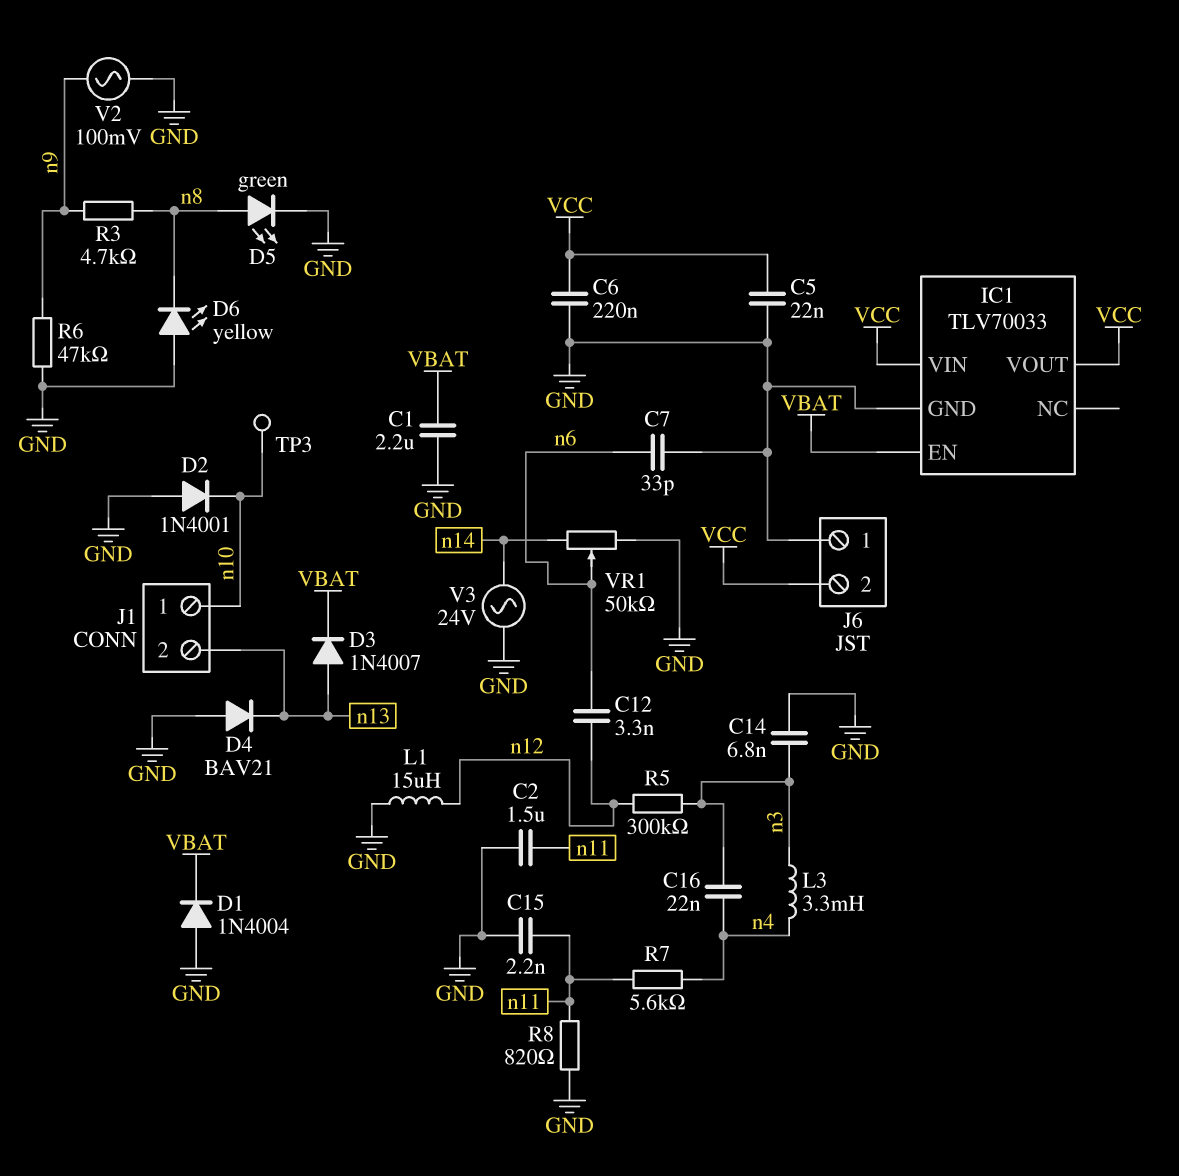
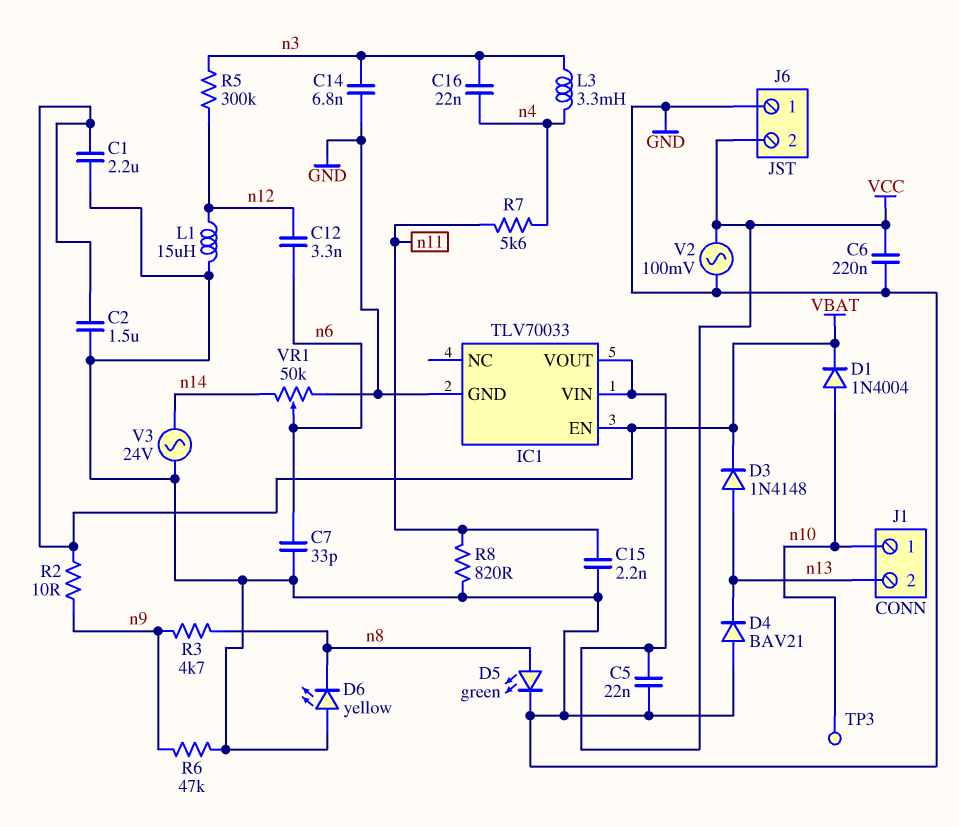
C2: 1.5uF (GND, n11) -> 1.5uF (GND, VBAT)
D1: diode 1N4004 (A GND, K VBAT) -> diode 1N4004 (A n10, K VBAT)
D2: diode 1N4001 (A GND, K n10) -> none
D3: diode 1N4007 (A n13, K VBAT) -> diode 1N4148 (A n13, K VBAT)
R2: none -> 10 (VBAT, n9)
V2: AC 100mV (GND, n9) -> AC 100mV (GND, VCC)

